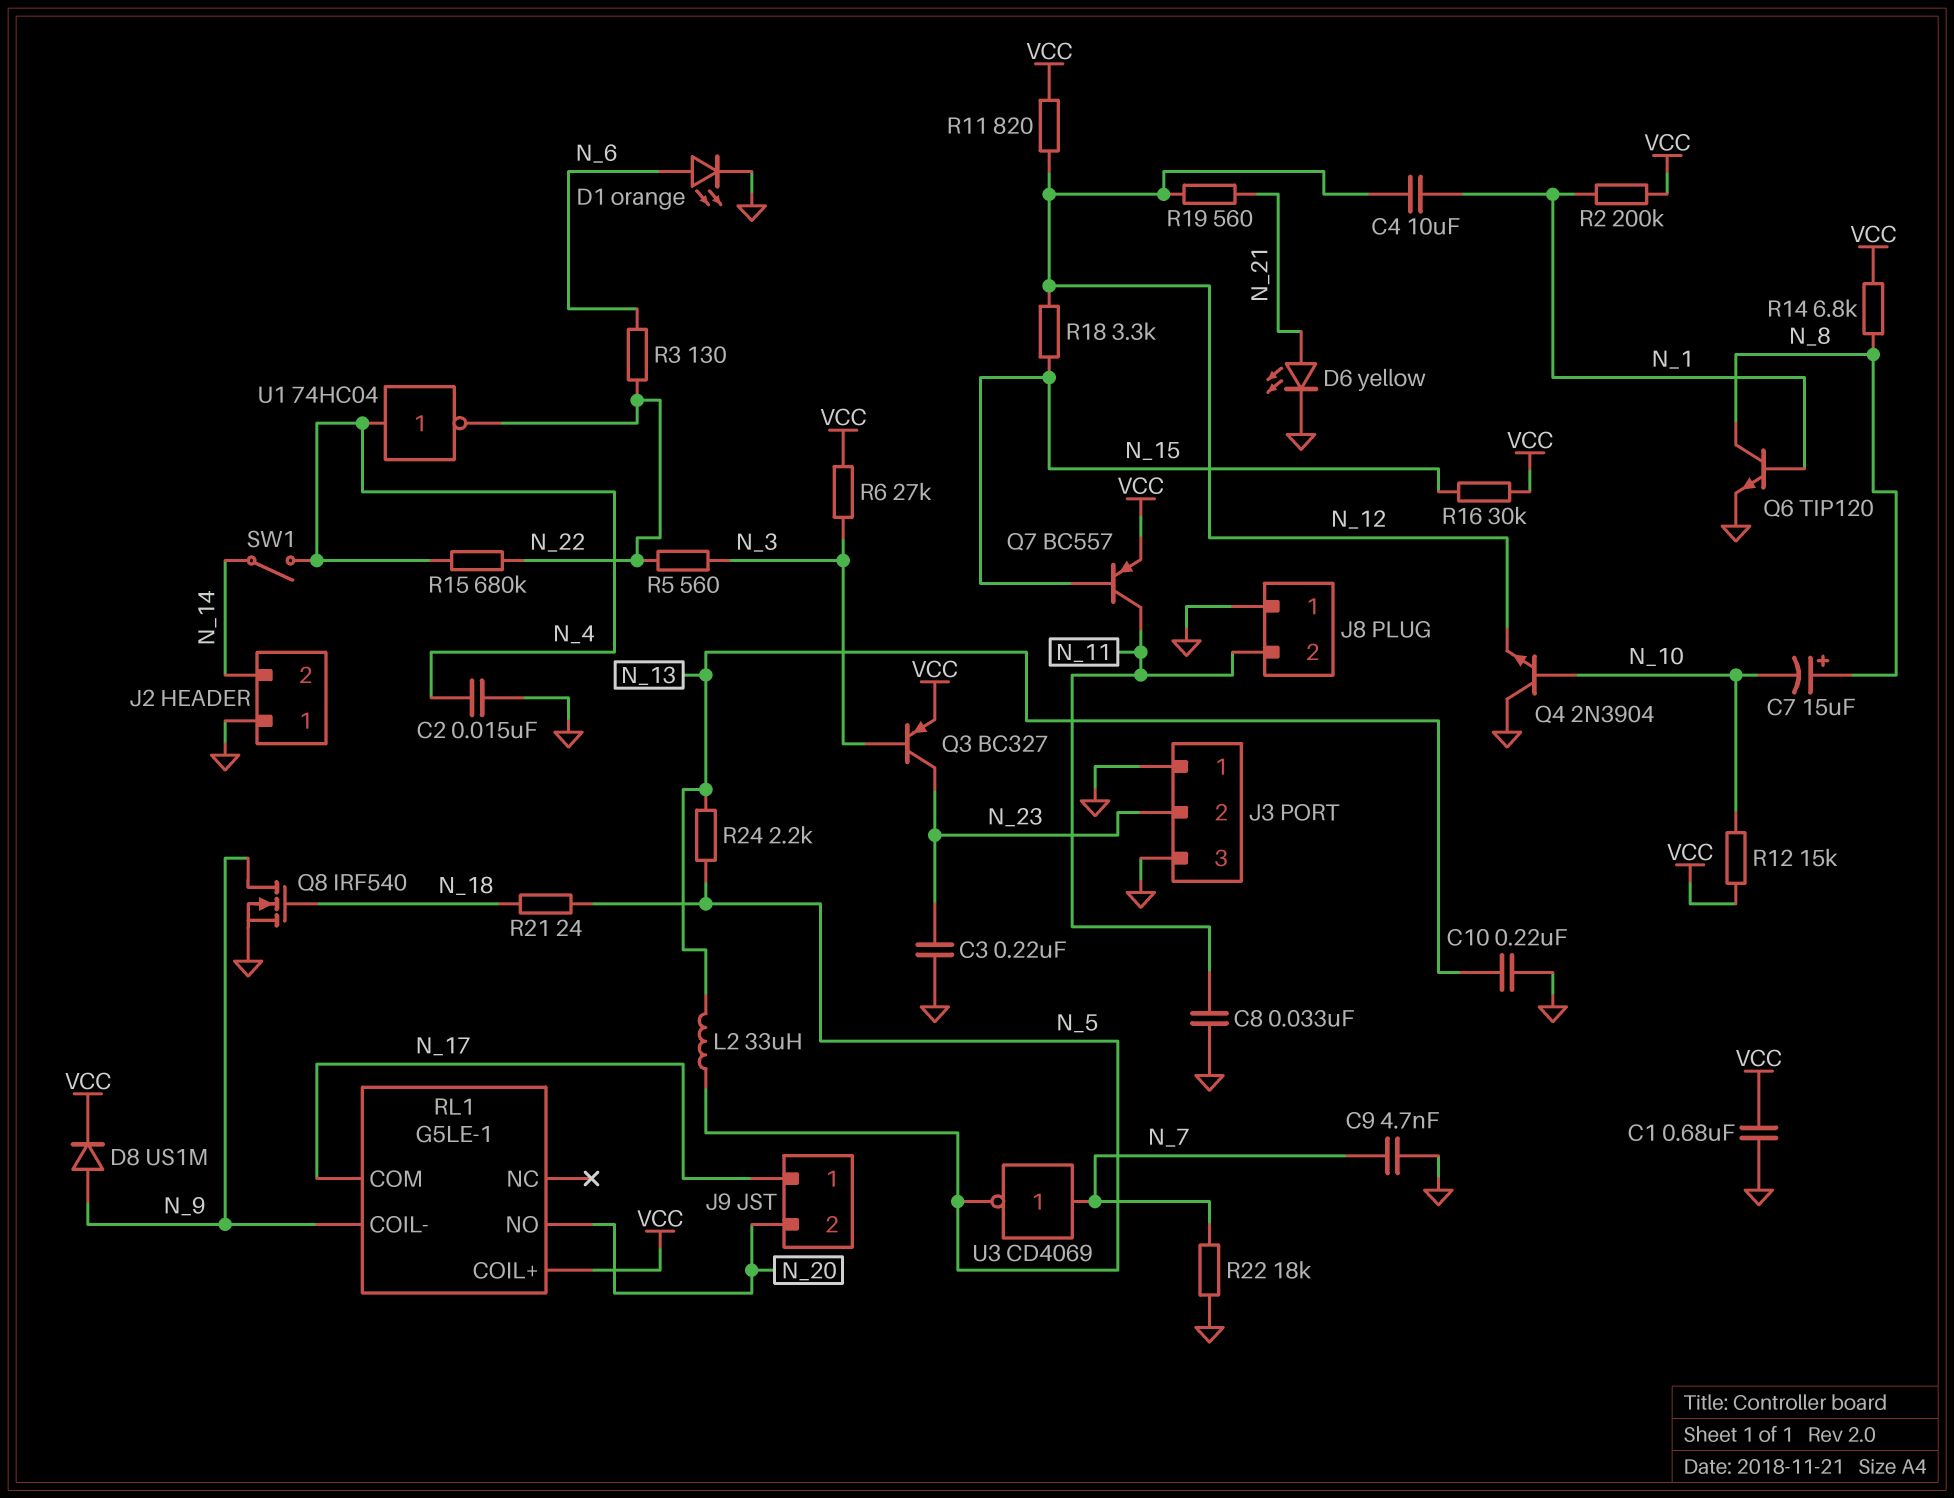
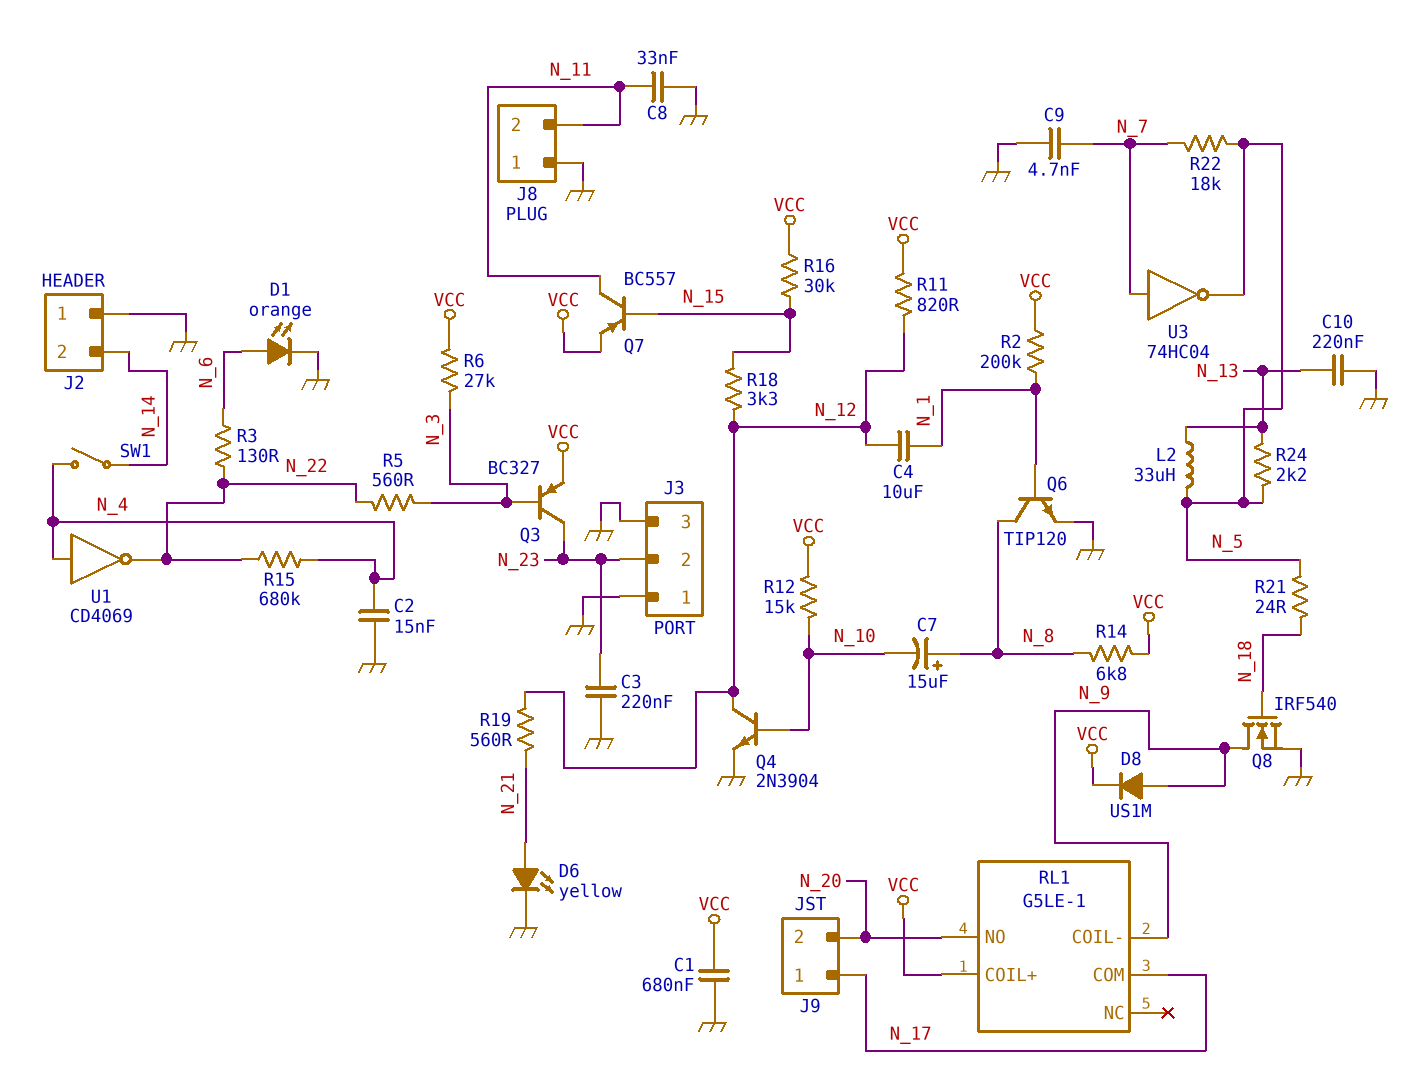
Q4: NPN 2N3904 (B N_10, C GND, E N_12) -> NPN 2N3904 (B N_10, C N_12, E GND)
R22: 18k (GND, N_7) -> 18k (N_5, N_7)
U1: NOT 74HC04 (in N_4, out N_22) -> NOT CD4069 (in N_4, out N_22)
U3: NOT CD4069 (in N_7, out N_5) -> NOT 74HC04 (in N_7, out N_5)

